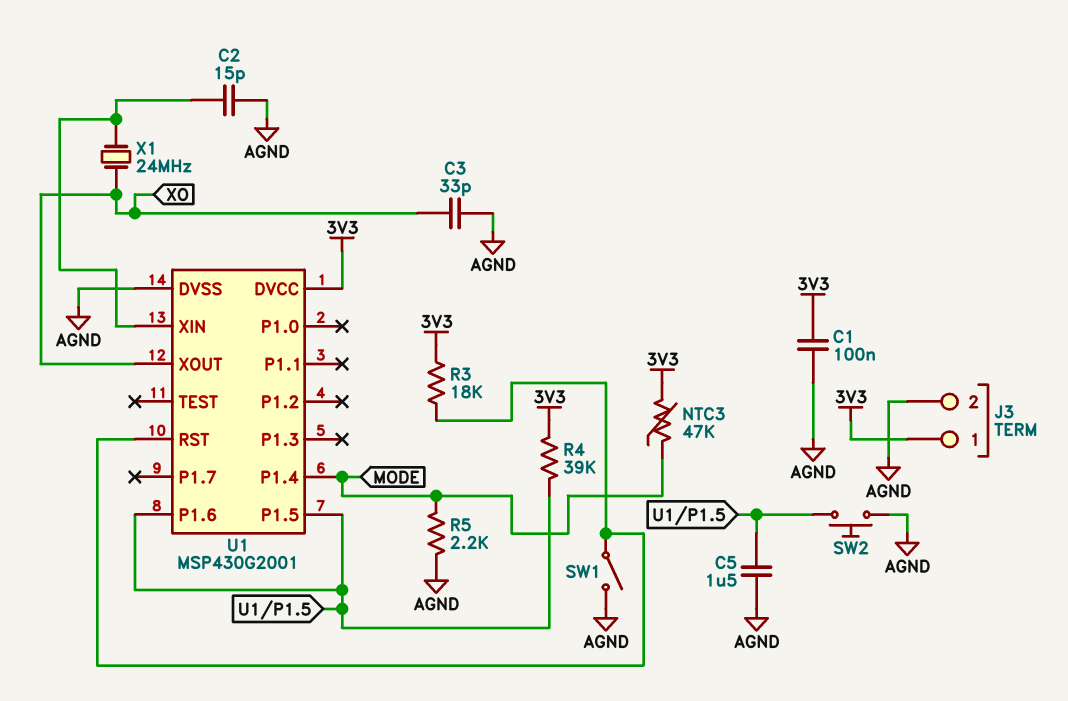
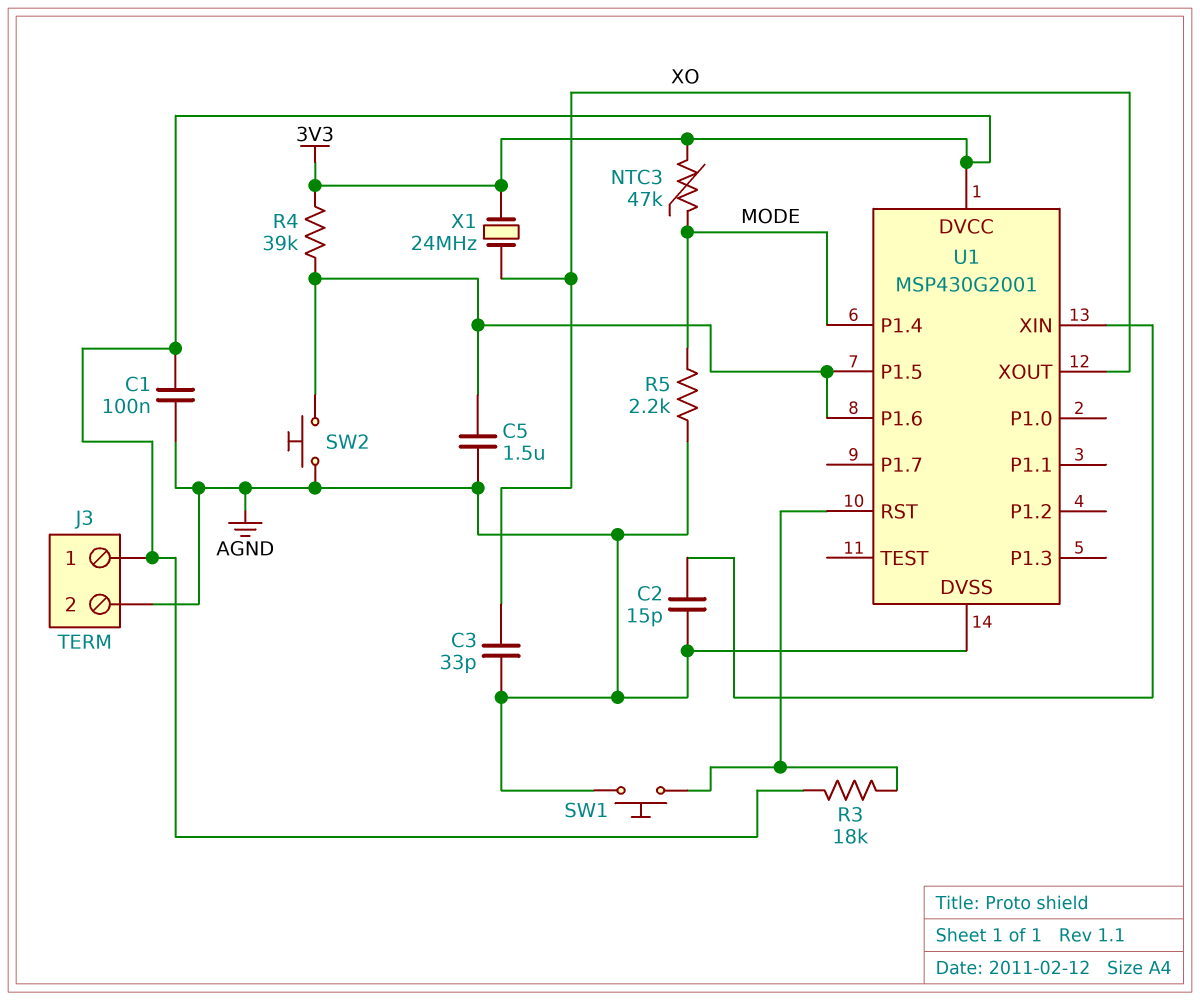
SW1: switch (AGND, U1/RST) -> button (AGND, U1/RST)
X1: 24MHz (U1/XIN, XO) -> 24MHz (3V3, XO)

